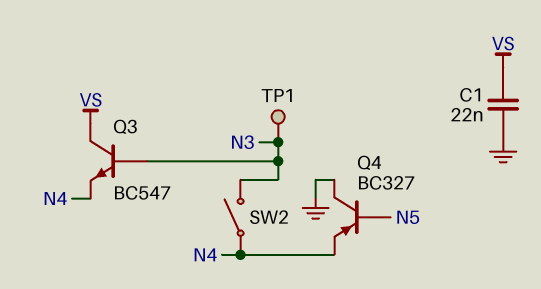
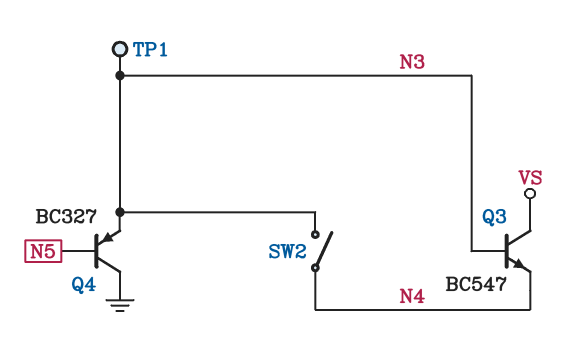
C1: 22nF (GND, VS) -> none
Q4: PNP BC327 (B N5, C GND, E N4) -> PNP BC327 (B N5, C GND, E N3)

